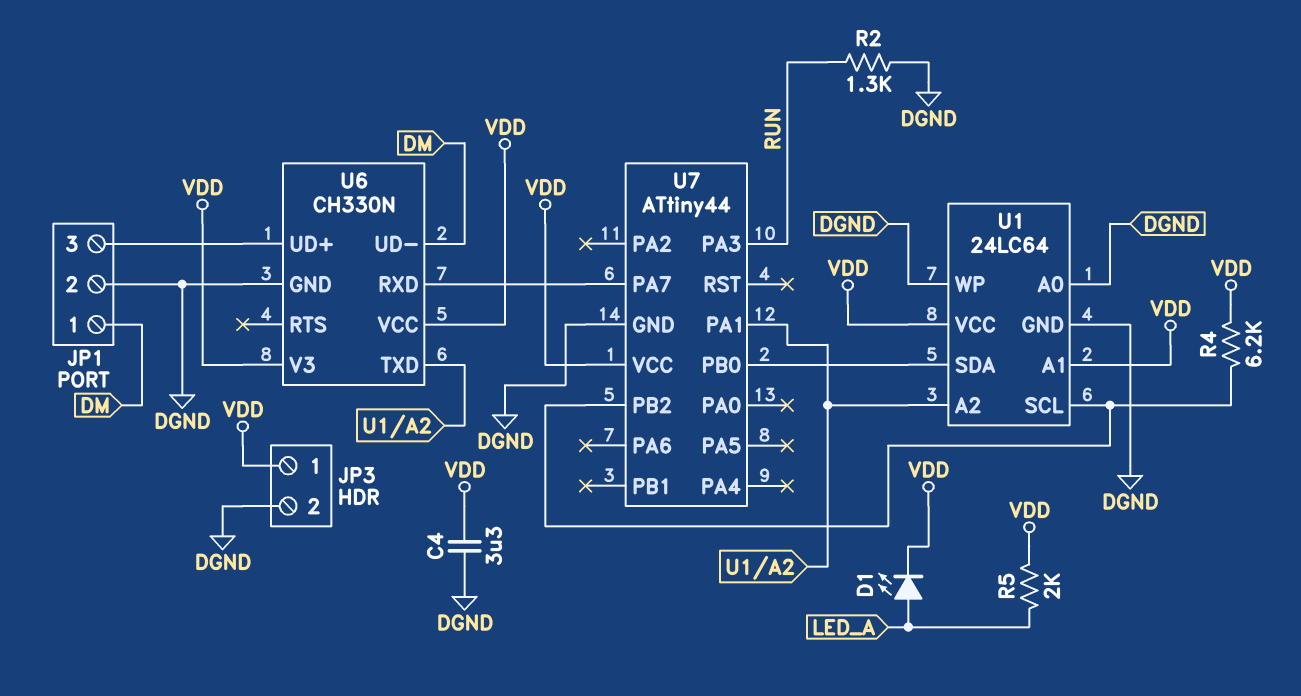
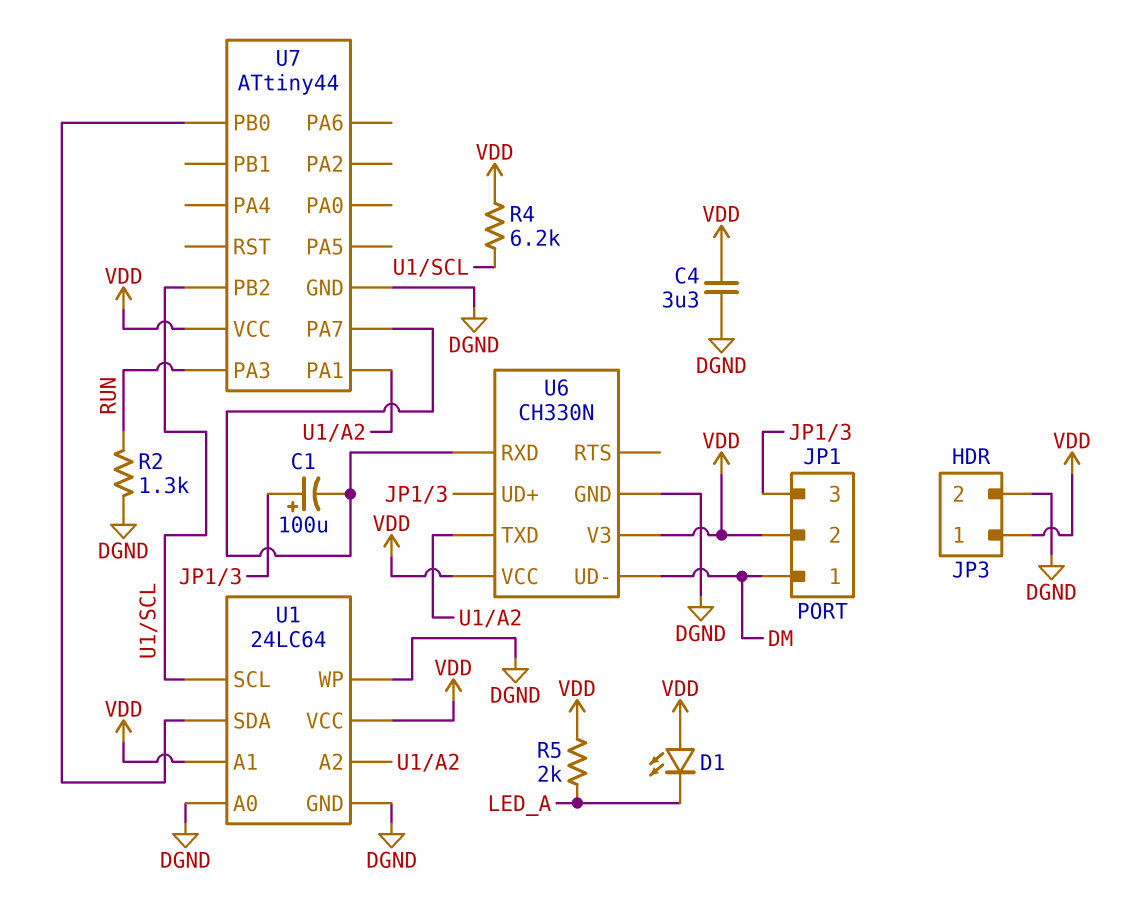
C1: none -> 100uF (plus JP1/3, minus U6/RXD)
D1: LED (A LED_A, K VDD) -> LED (A VDD, K LED_A)
JP1 pin 2: DGND -> VDD

